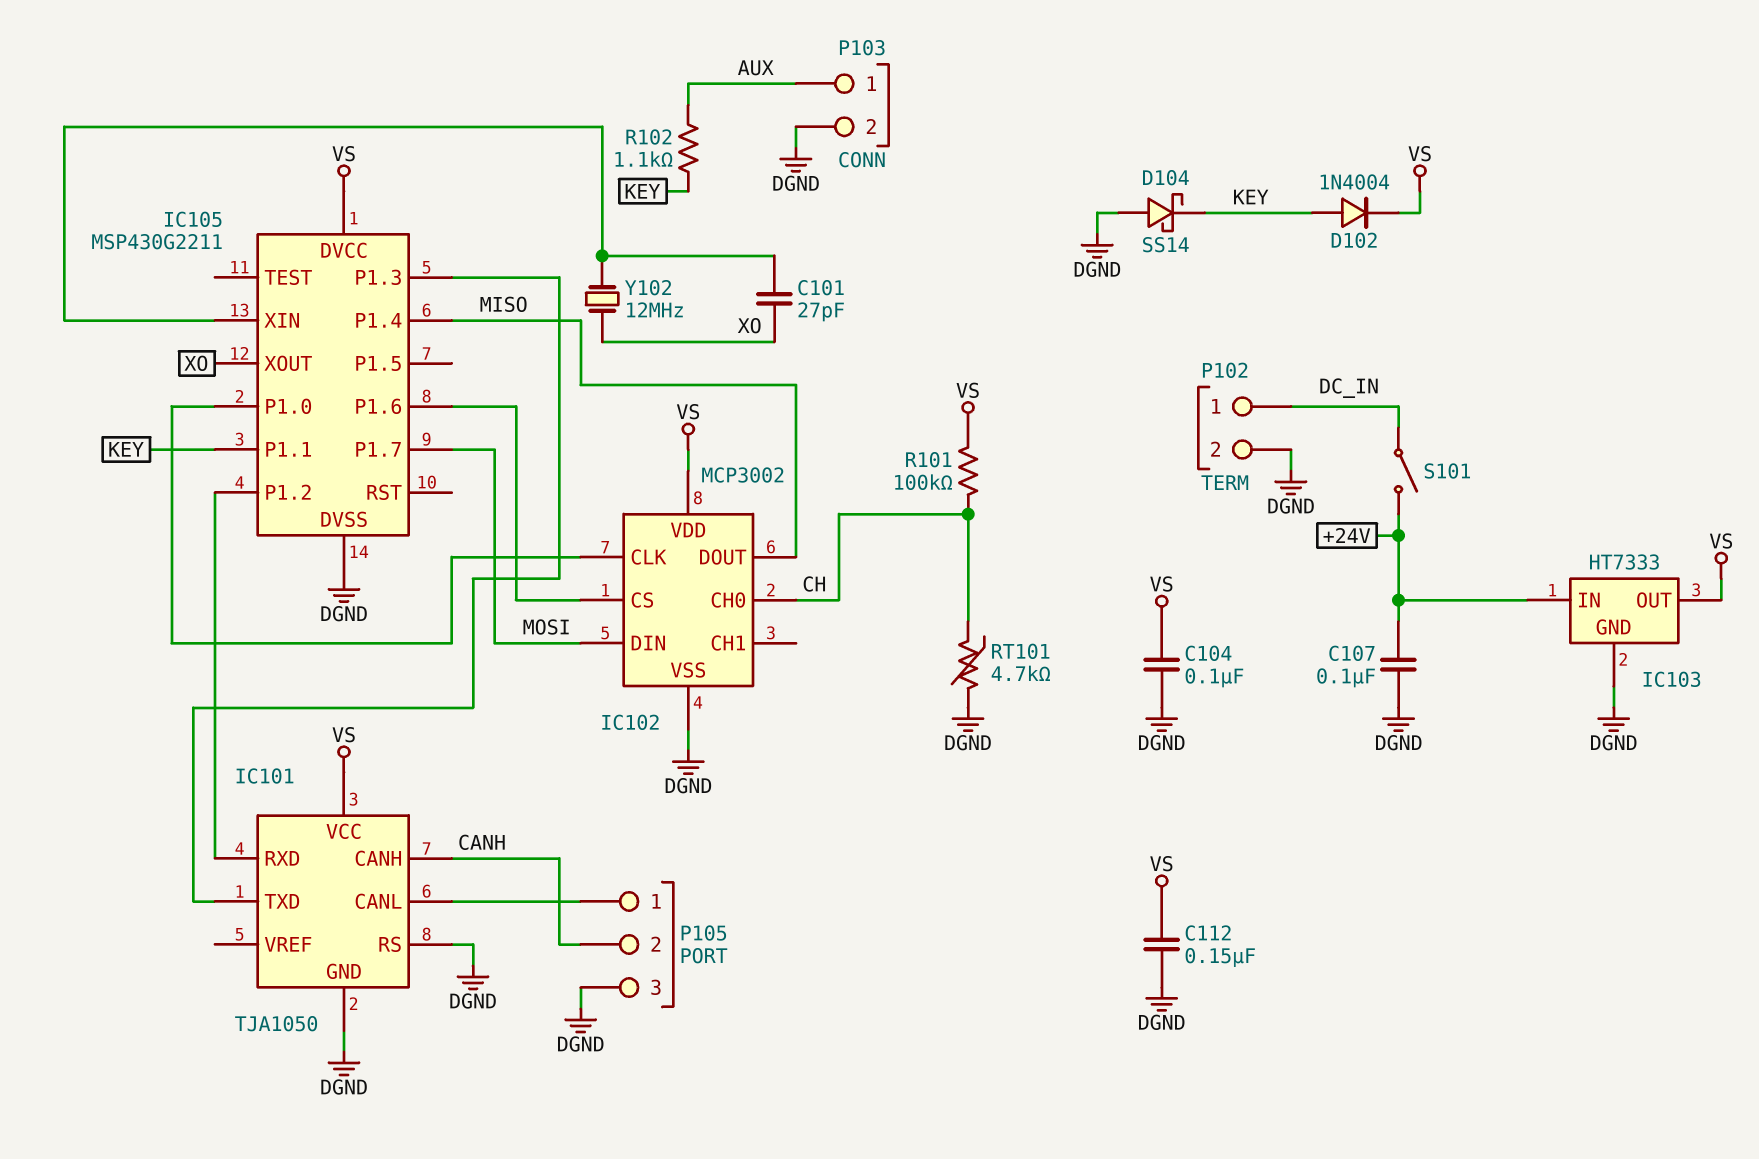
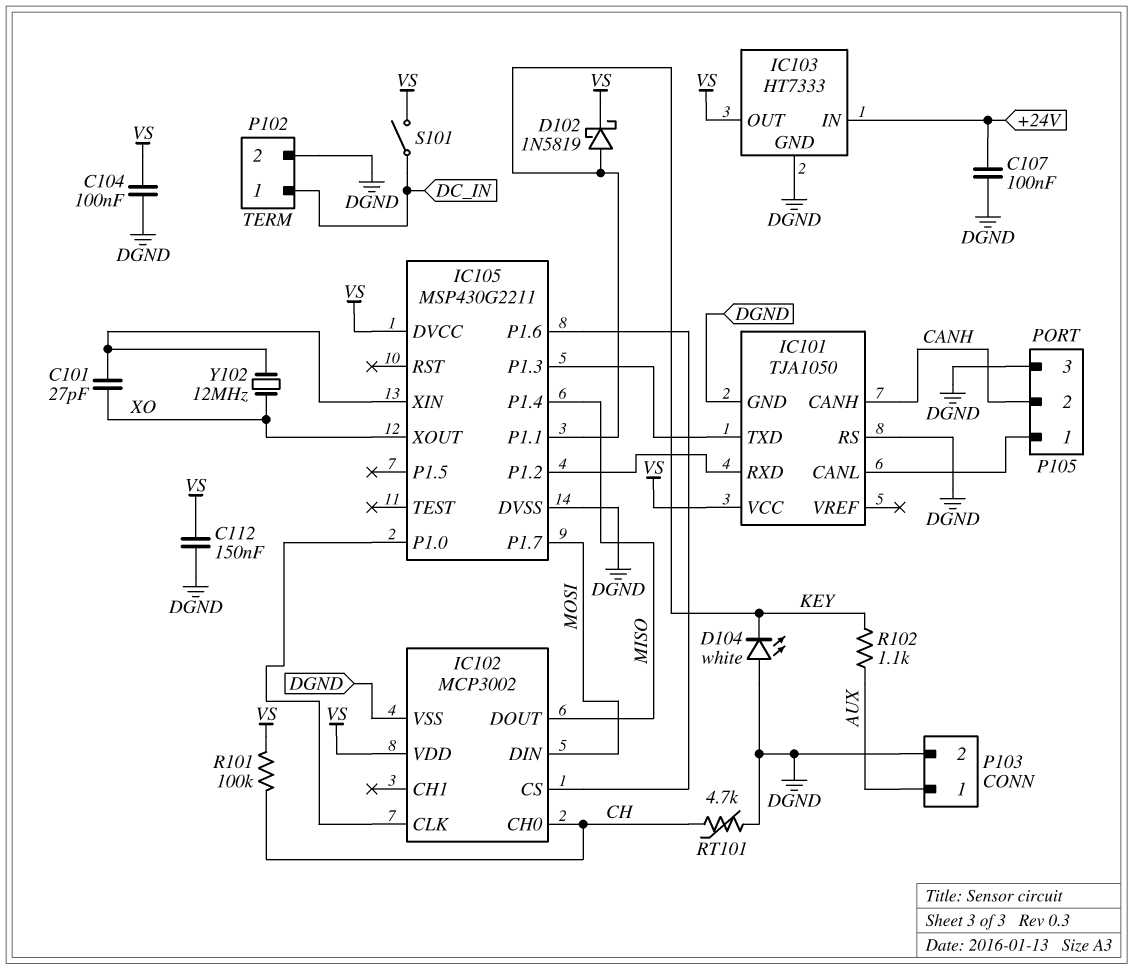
D102: diode 1N4004 (A KEY, K VS) -> schottky 1N5819 (A KEY, K VS)
D104: schottky SS14 (A DGND, K KEY) -> LED white (A DGND, K KEY)
S101: switch (+24V, DC_IN) -> switch (DC_IN, VS)

